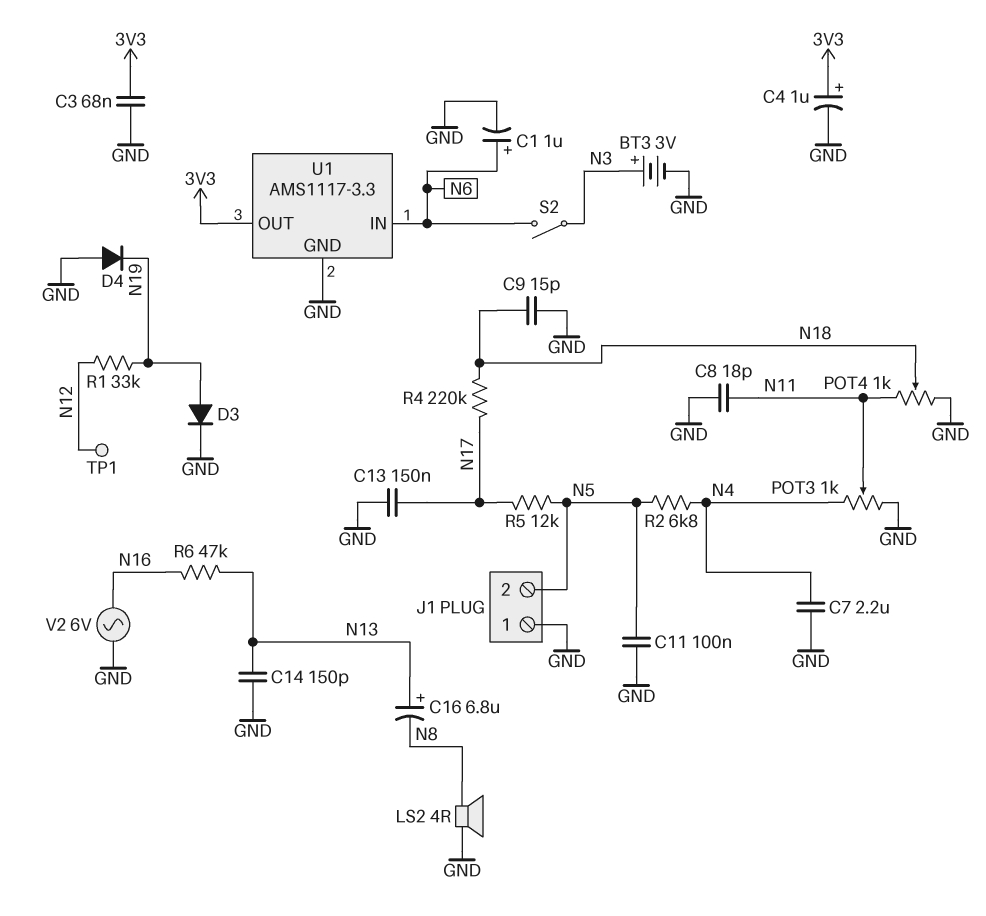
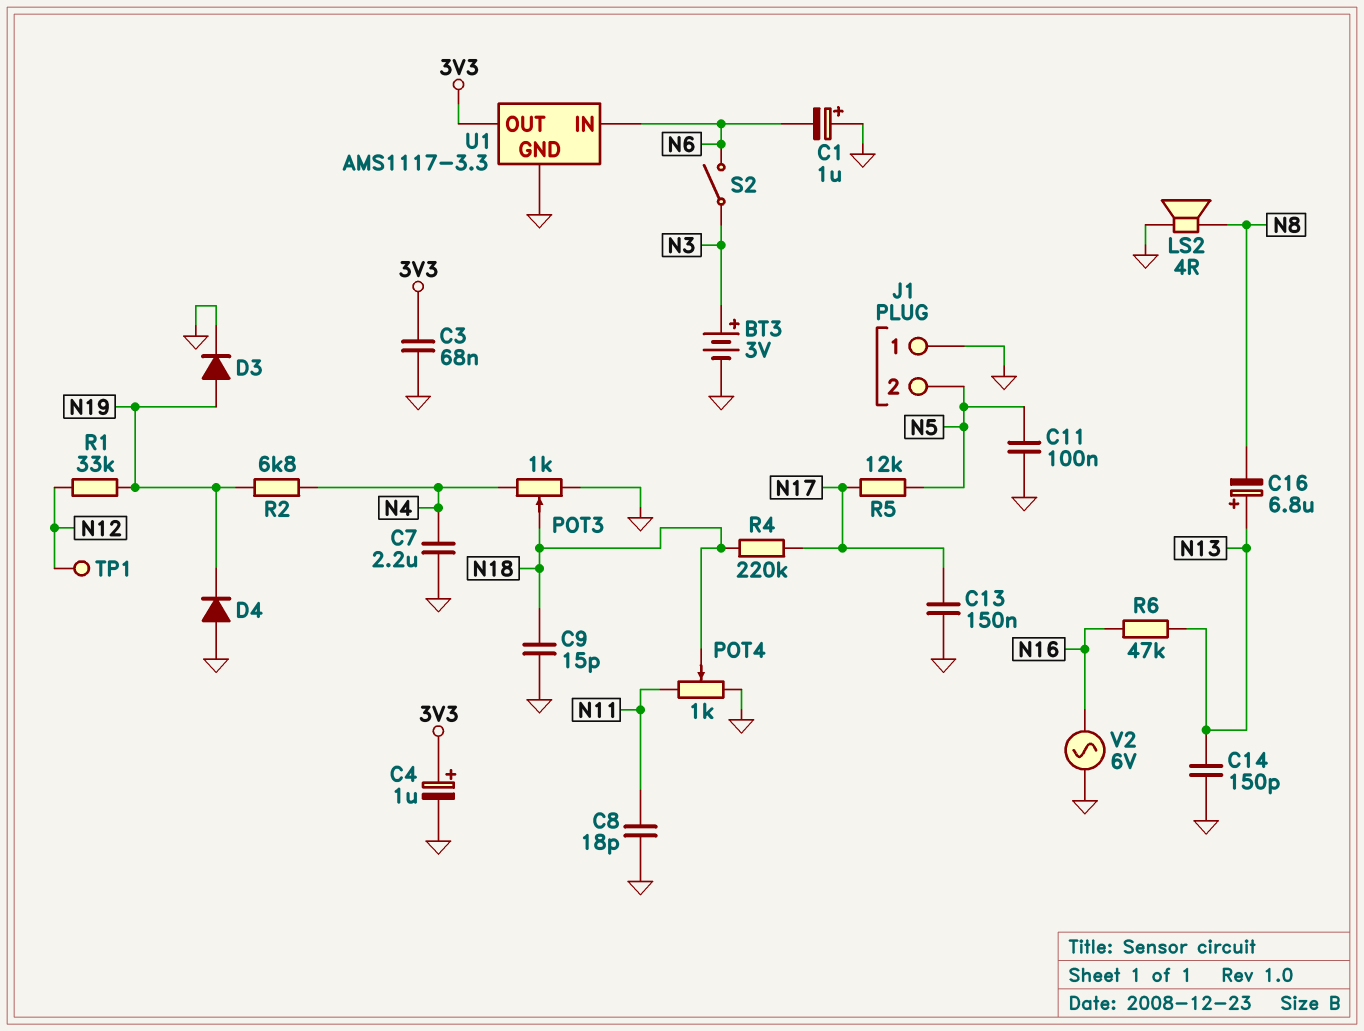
C1: 1uF (plus N6, minus GND) -> 1uF (plus GND, minus N6)
POT3: 1k (GND, N4, wiper N11) -> 1k (GND, N4, wiper N18)
R2: 6.8k (N4, N5) -> 6.8k (N4, N19)

